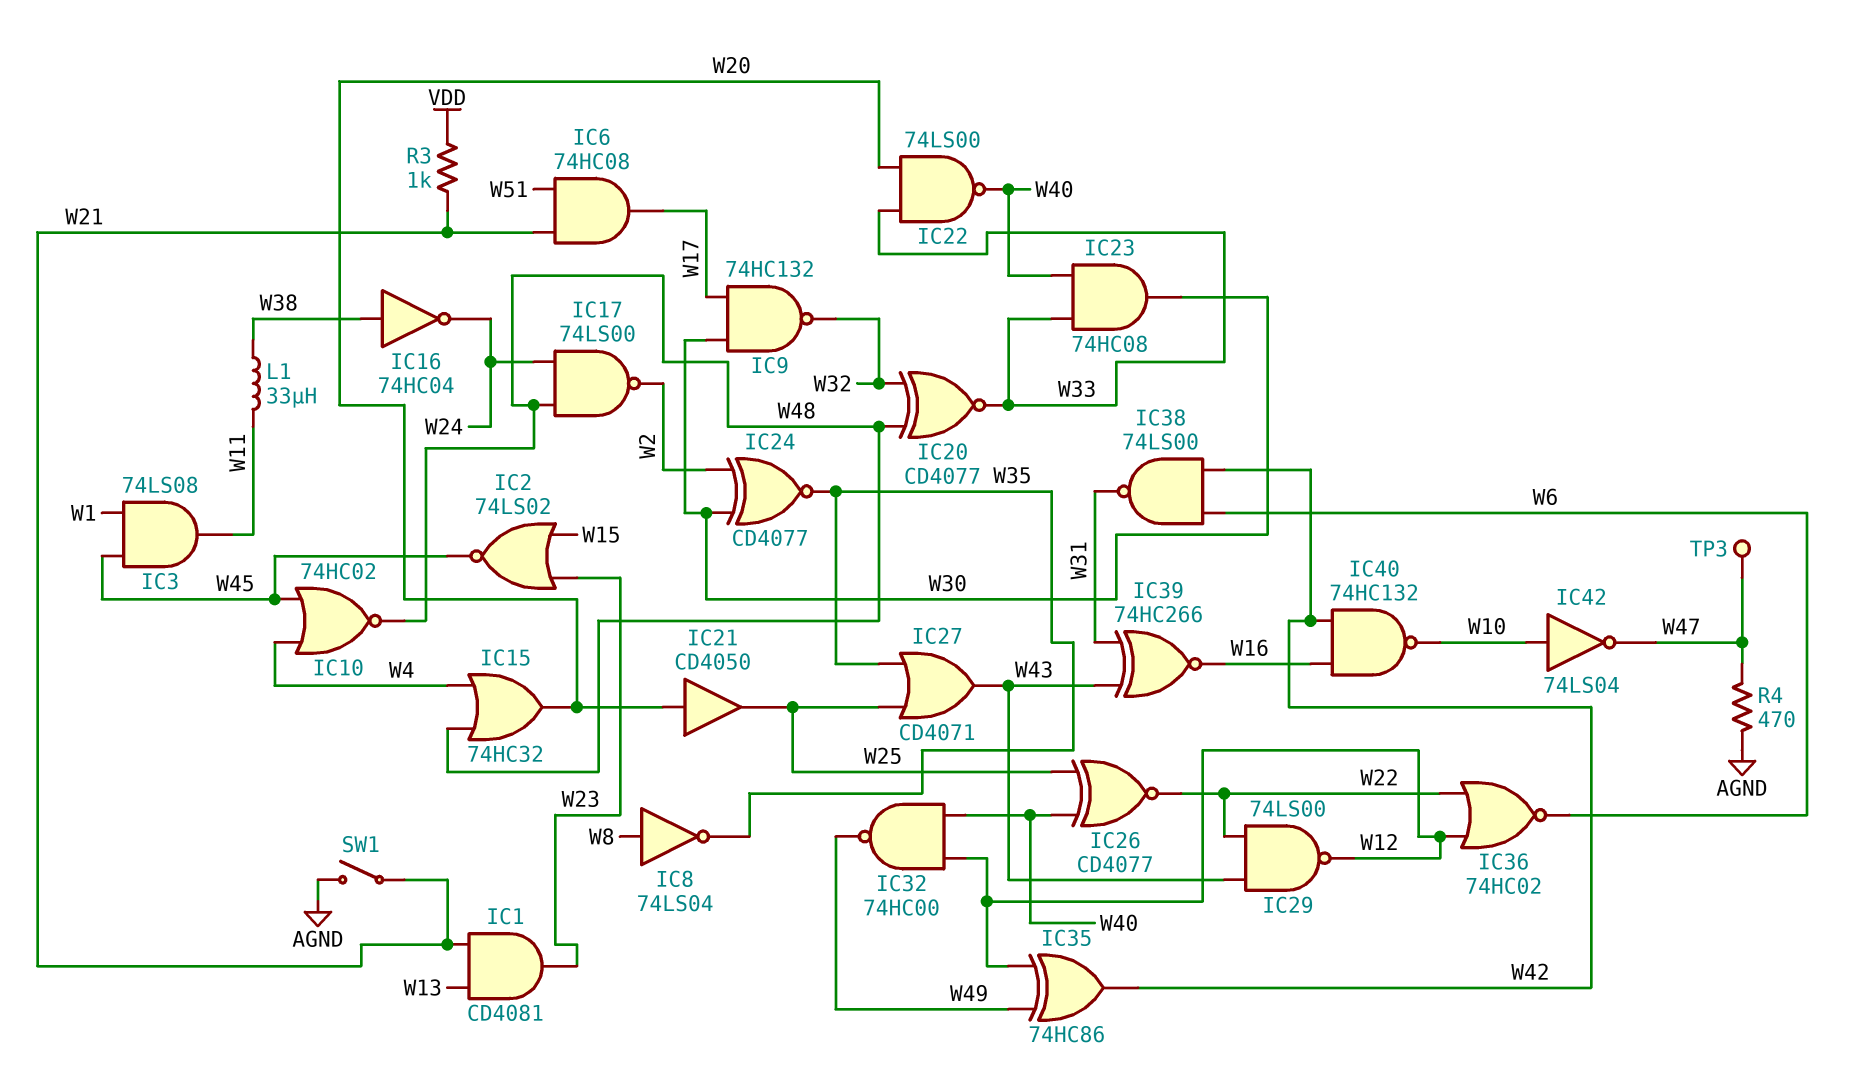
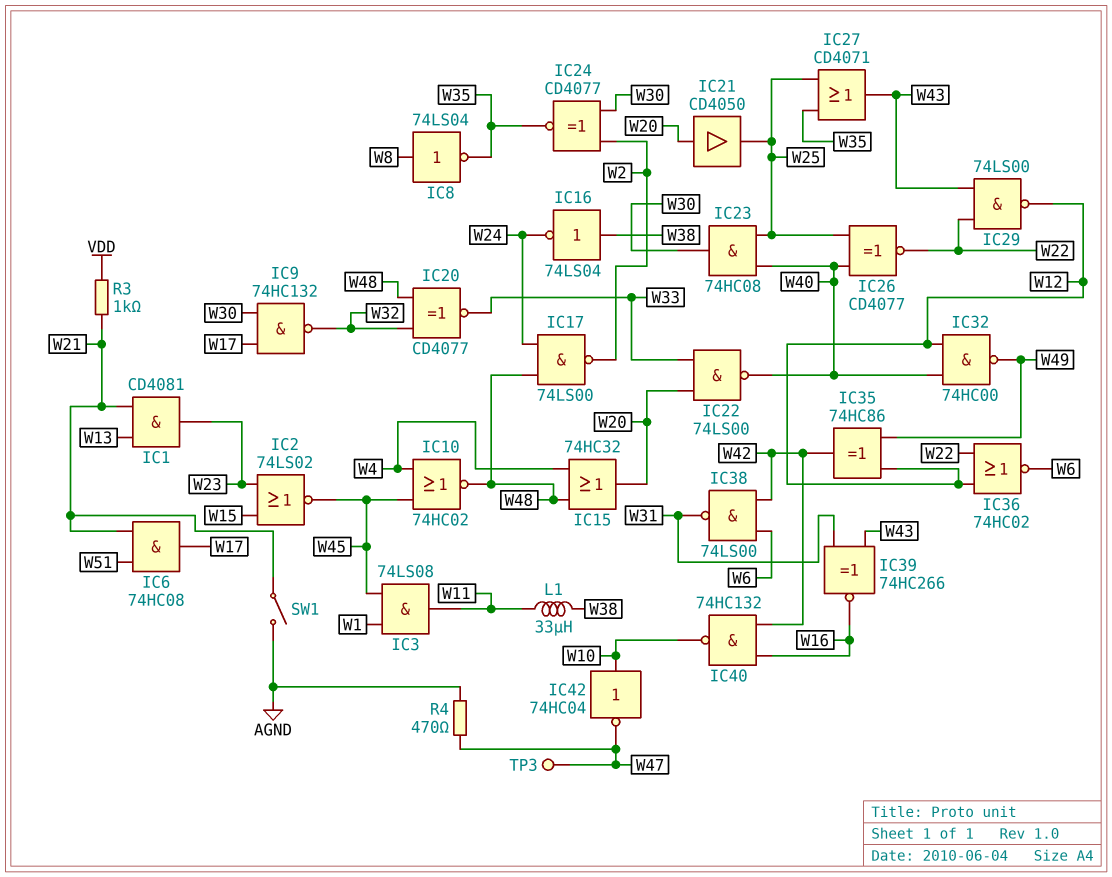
IC16: NOT 74HC04 (in W38, out W24) -> NOT 74LS04 (in W38, out W24)
IC23: AND 74HC08 (in W33, in W40, out W30) -> AND 74HC08 (in W25, in W40, out W30)
IC42: NOT 74LS04 (in W10, out W47) -> NOT 74HC04 (in W10, out W47)

